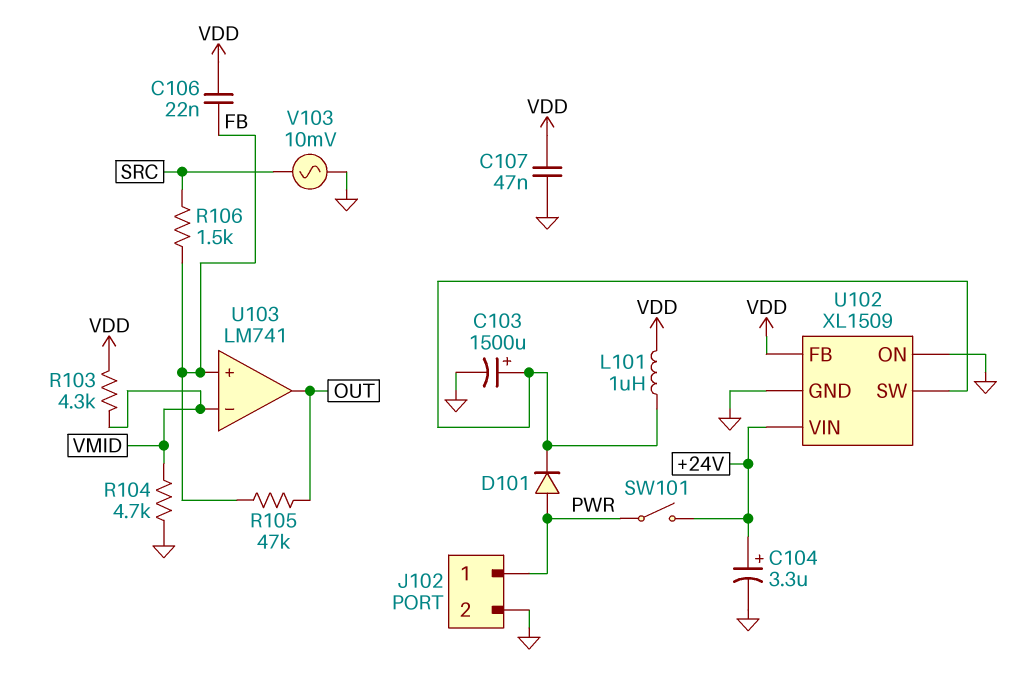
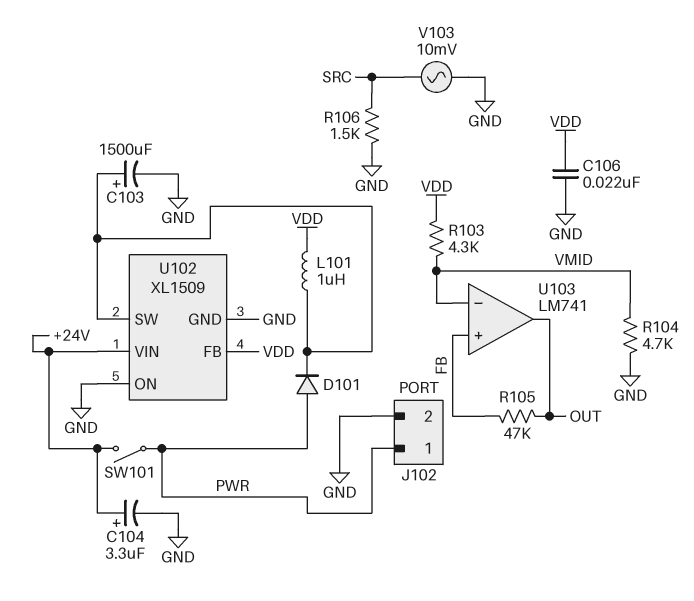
C106: 22nF (FB, VDD) -> 22nF (GND, VDD)
C107: 47nF (GND, VDD) -> none
R106: 1.5k (FB, SRC) -> 1.5k (GND, SRC)

